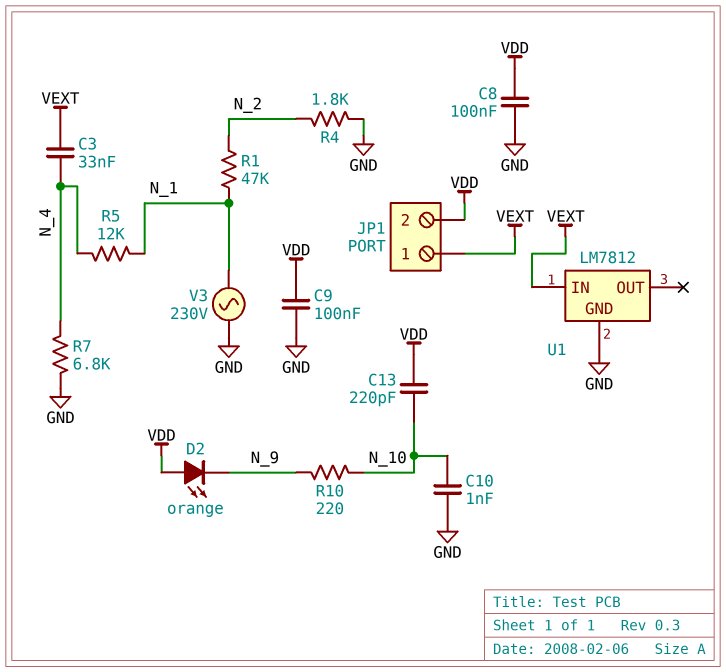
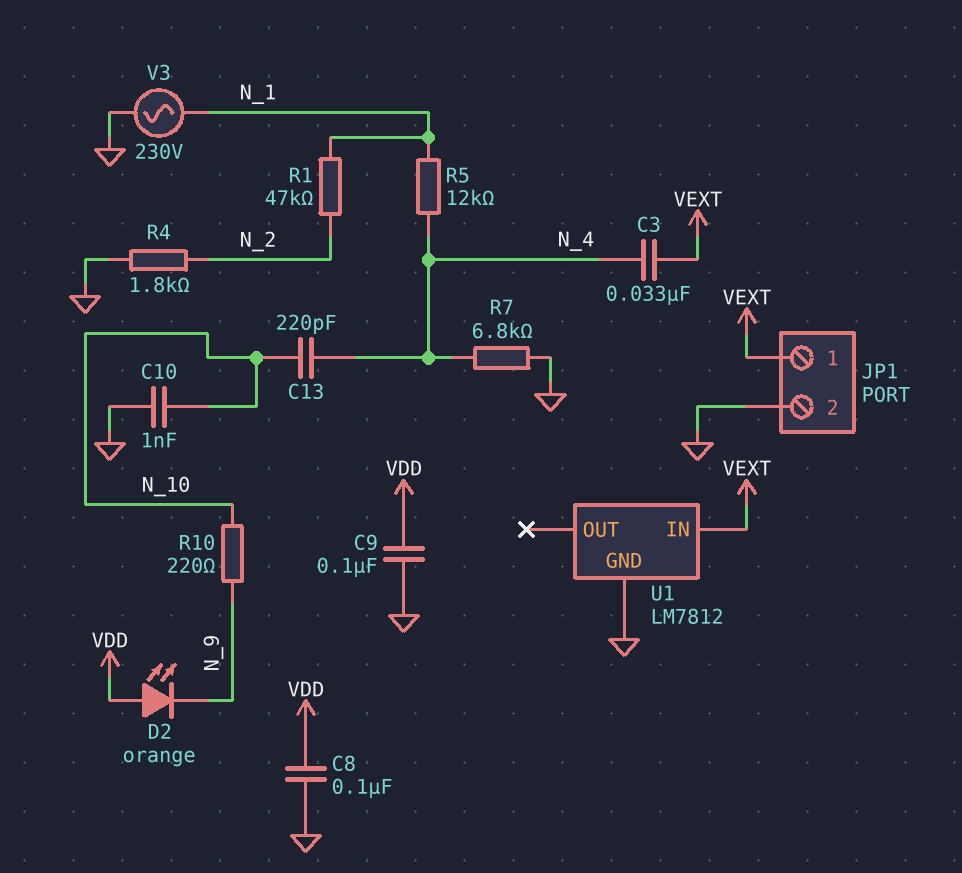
C13: 220pF (N_10, VDD) -> 220pF (N_4, N_10)
JP1 pin 2: VDD -> GND

